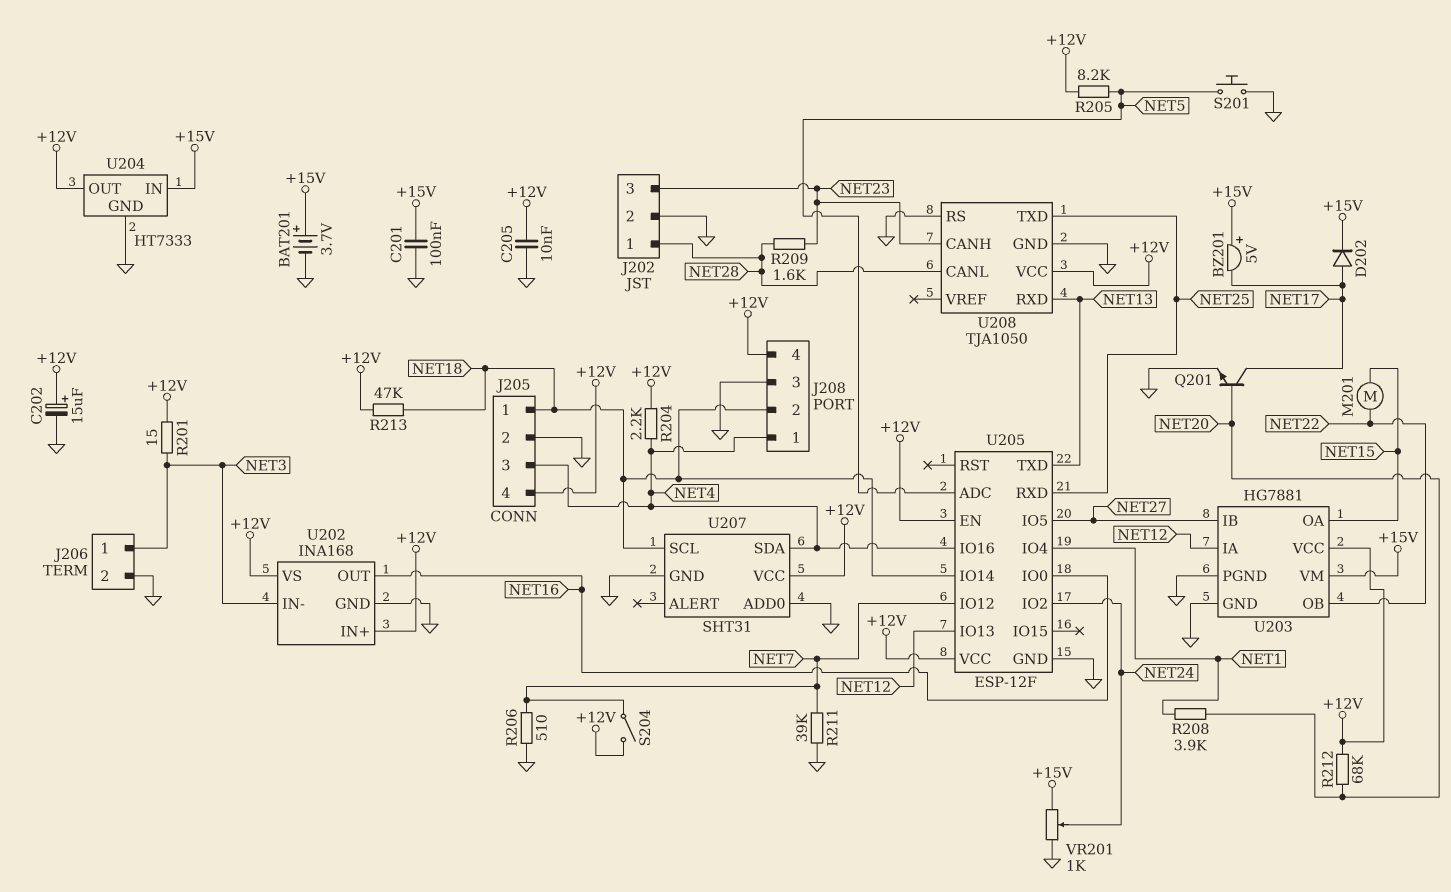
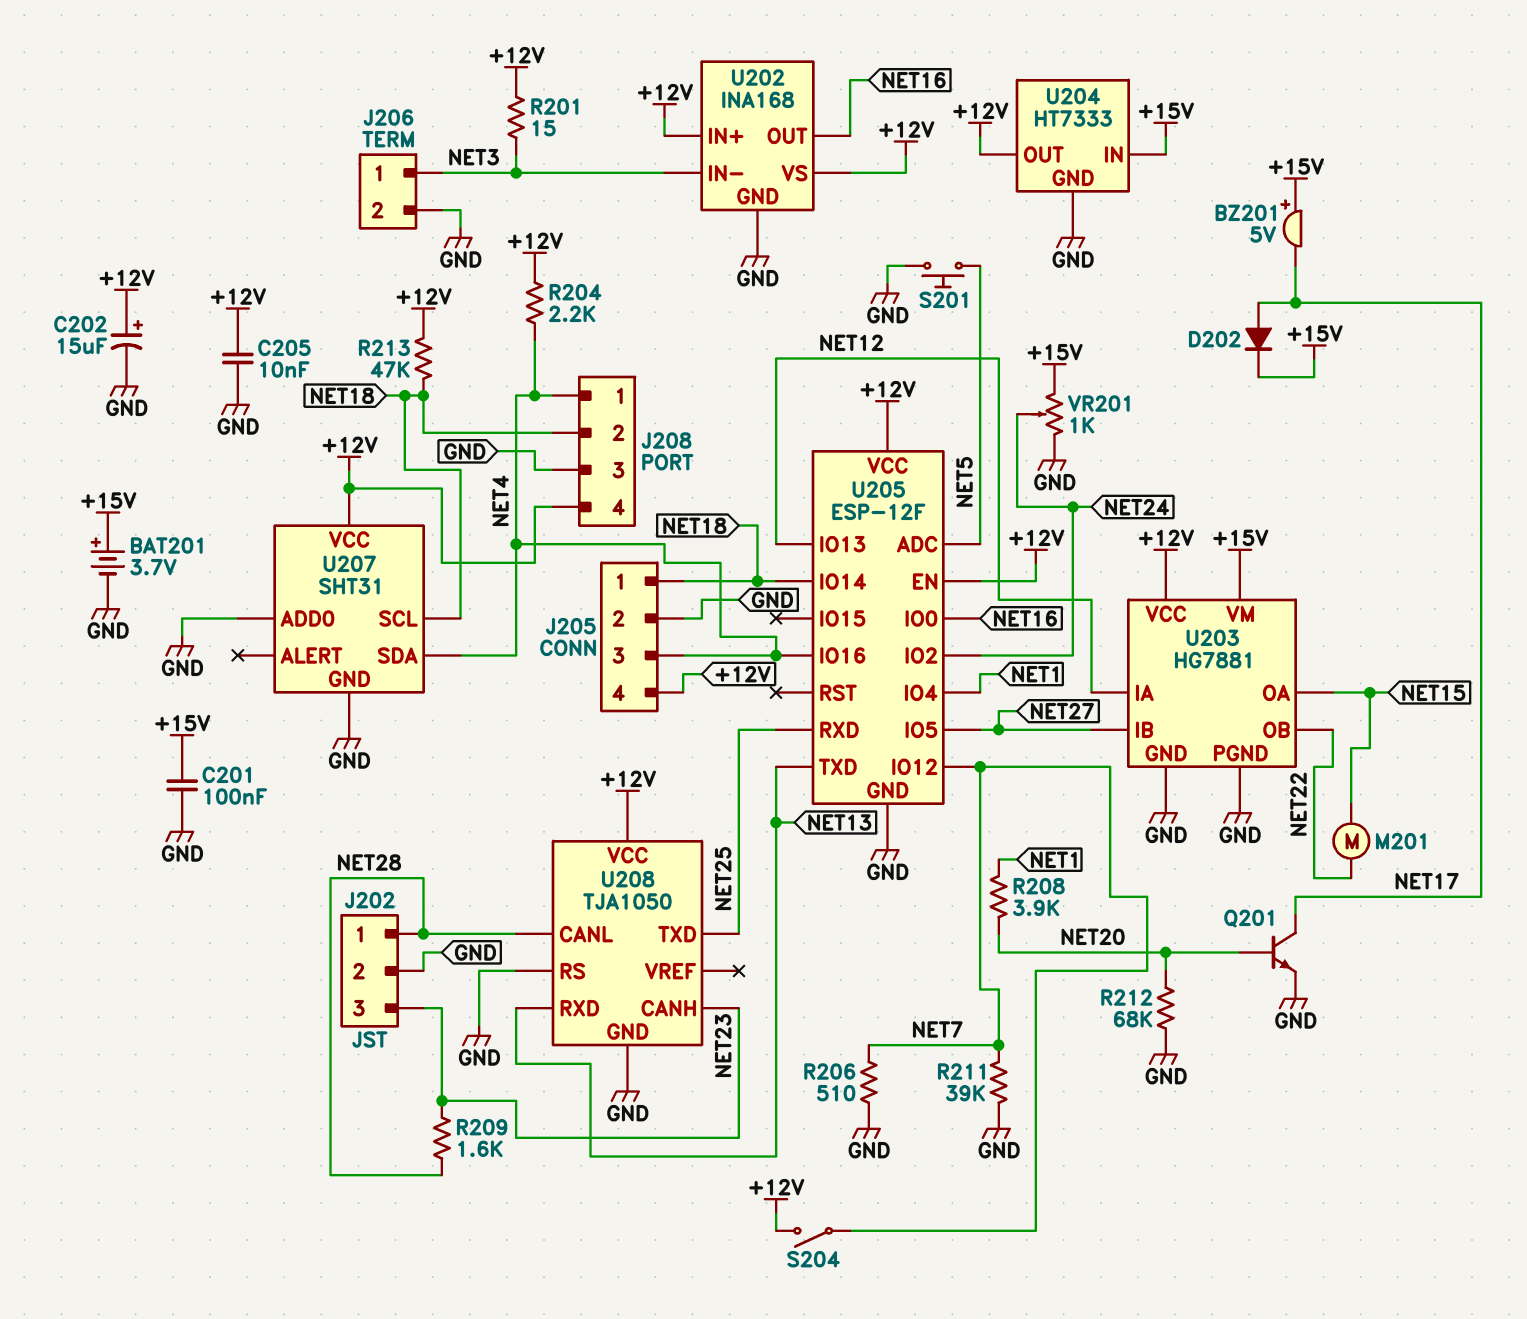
R205: 8.2k (+12V, NET5) -> none
R212: 68k (+12V, NET20) -> 68k (GND, NET20)

